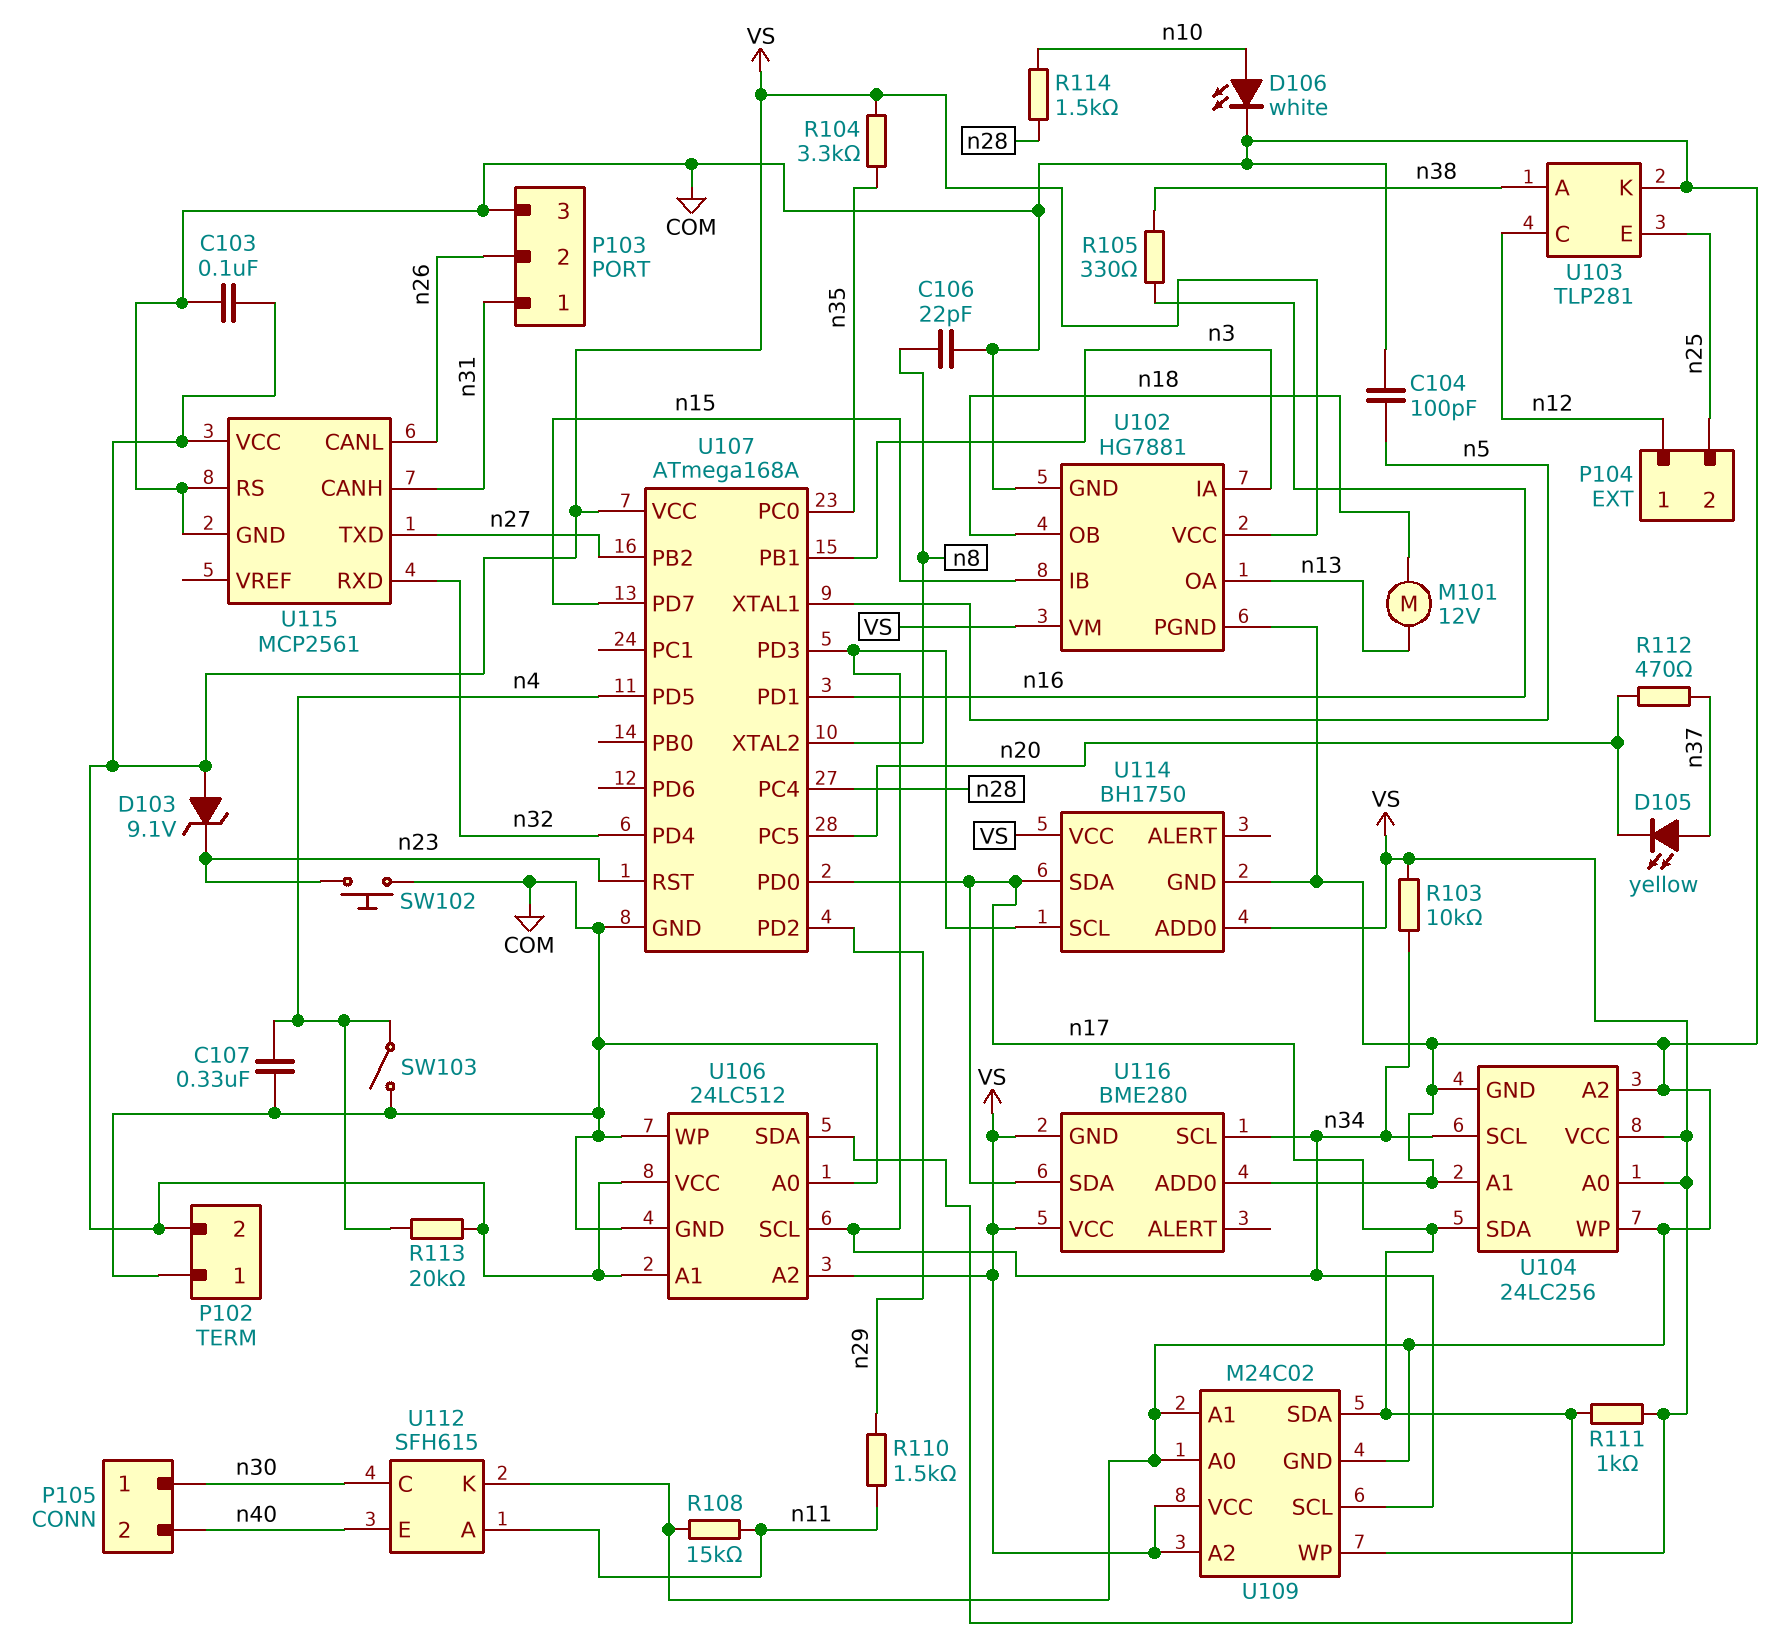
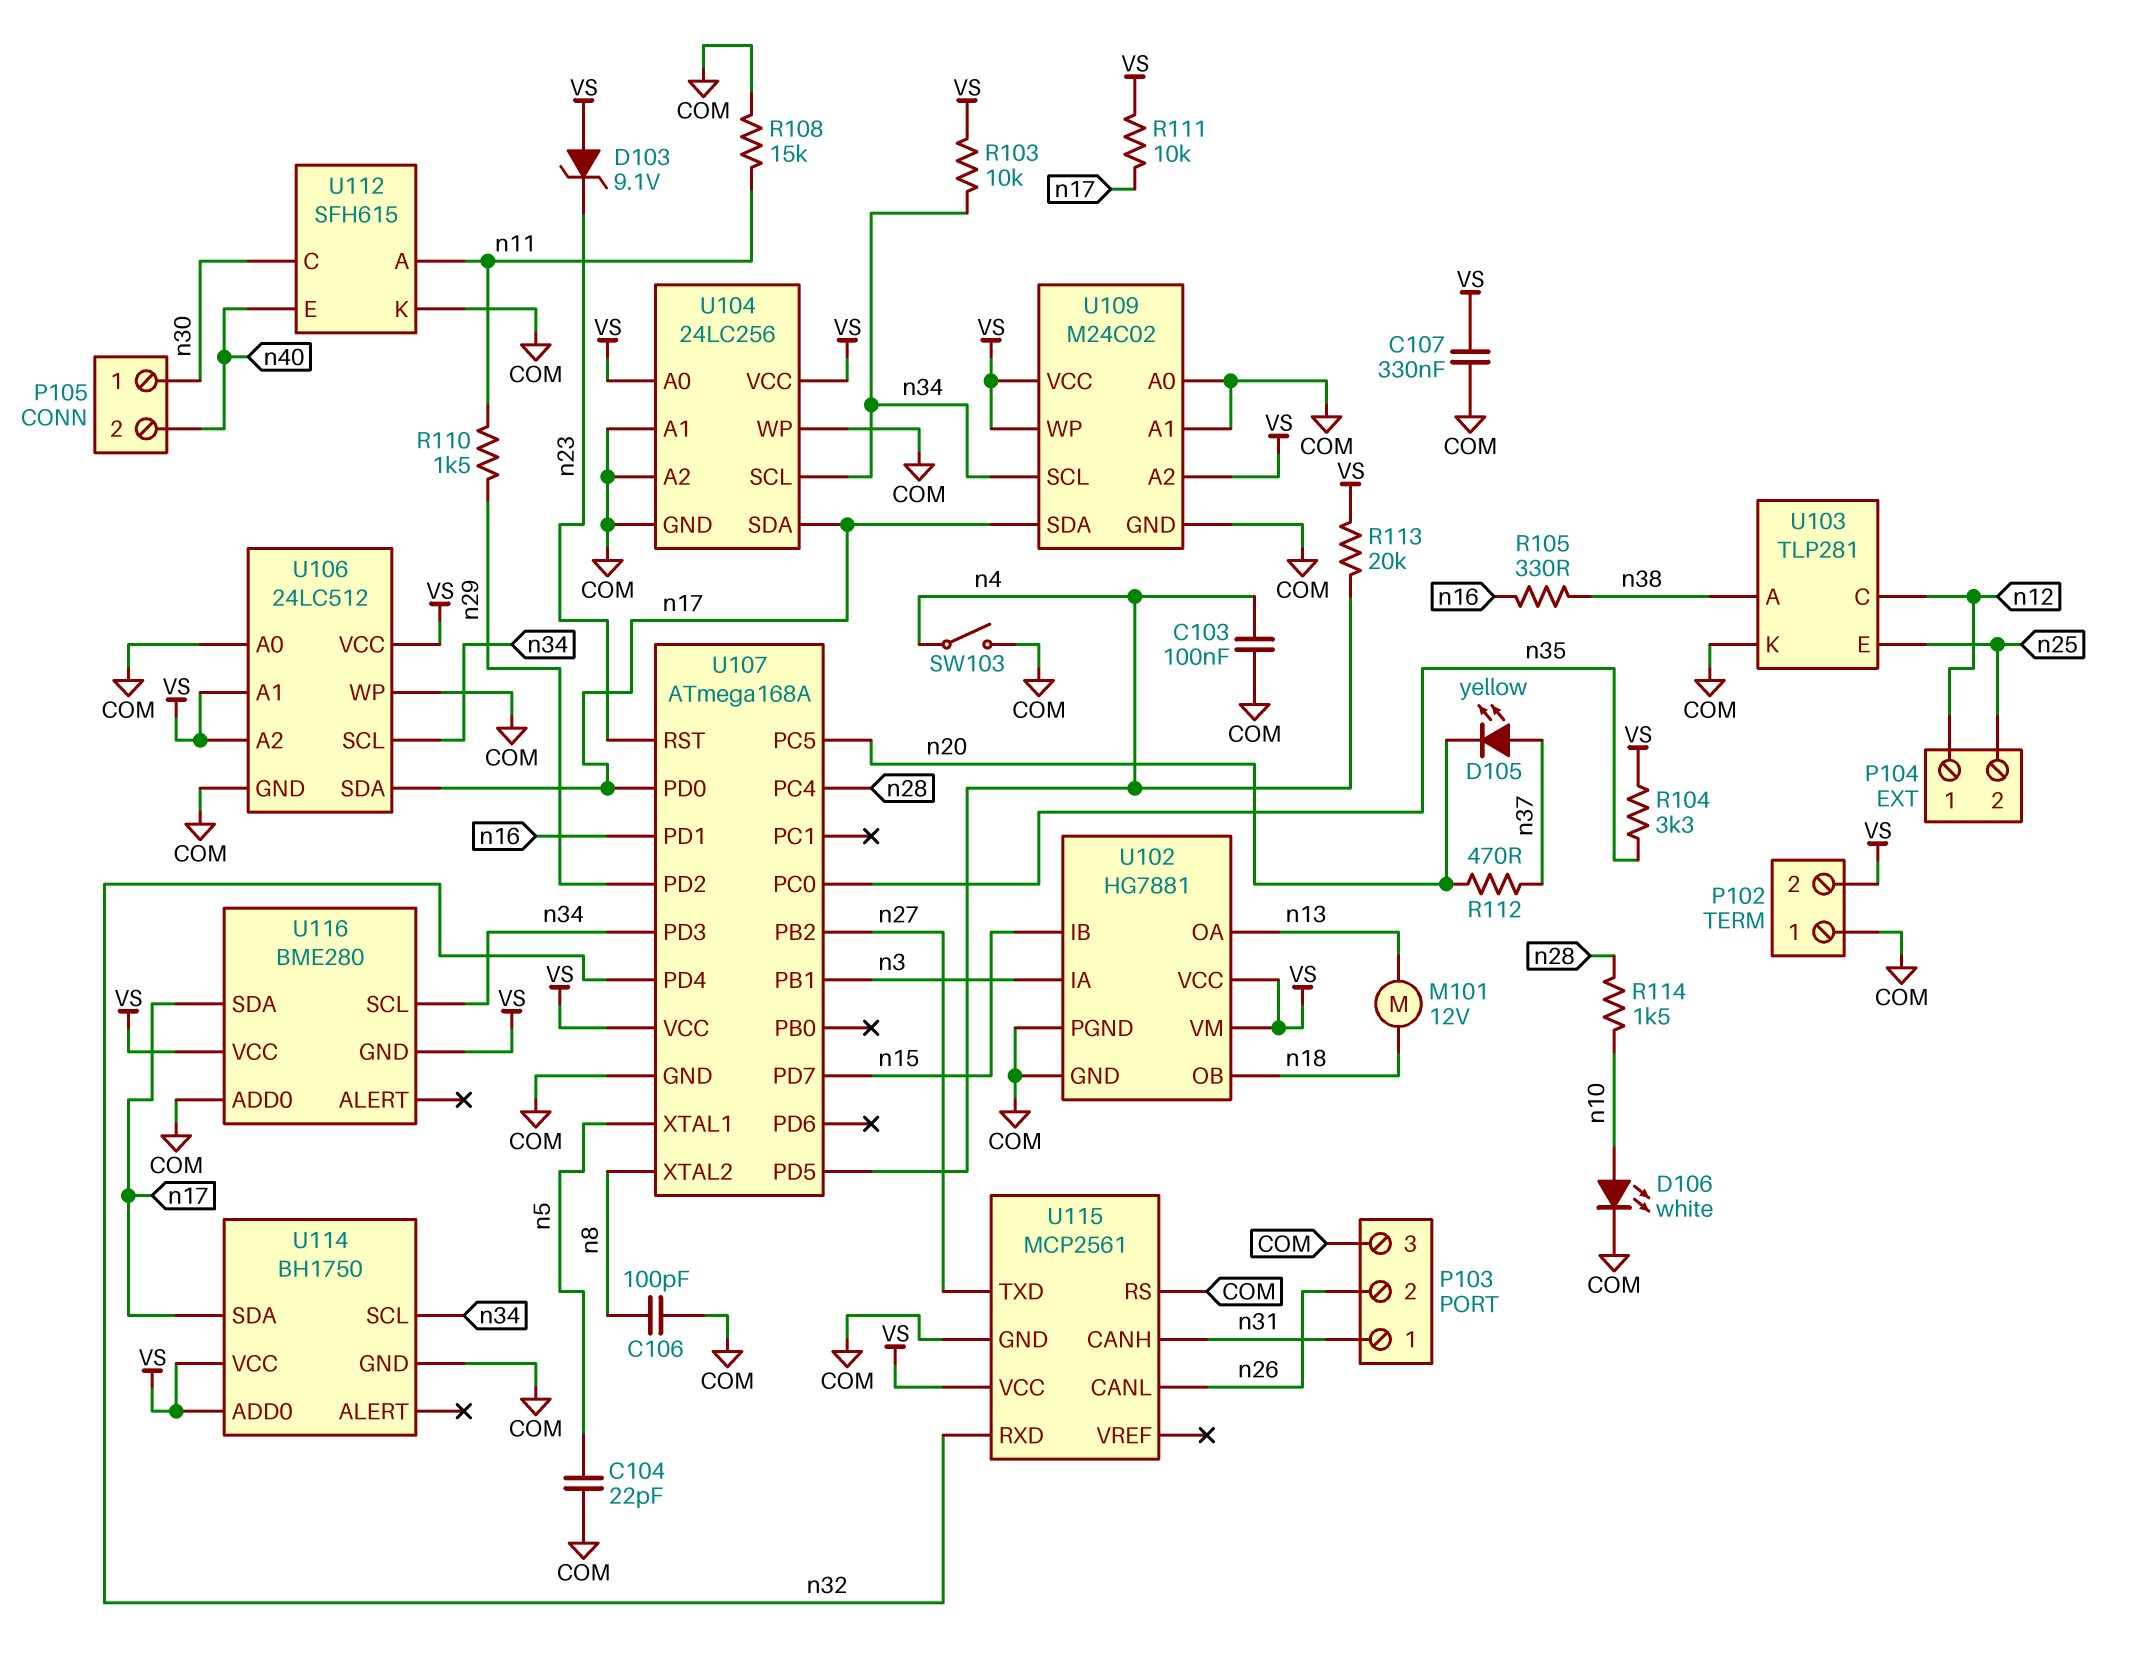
C103: 100nF (COM, VS) -> 100nF (COM, n4)
C104: 100pF (COM, n5) -> 22pF (COM, n5)
C106: 22pF (COM, n8) -> 100pF (COM, n8)
C107: 330nF (COM, n4) -> 330nF (COM, VS)
R111: 1k (VS, n17) -> 10k (VS, n17)
SW102: button (COM, n23) -> none

